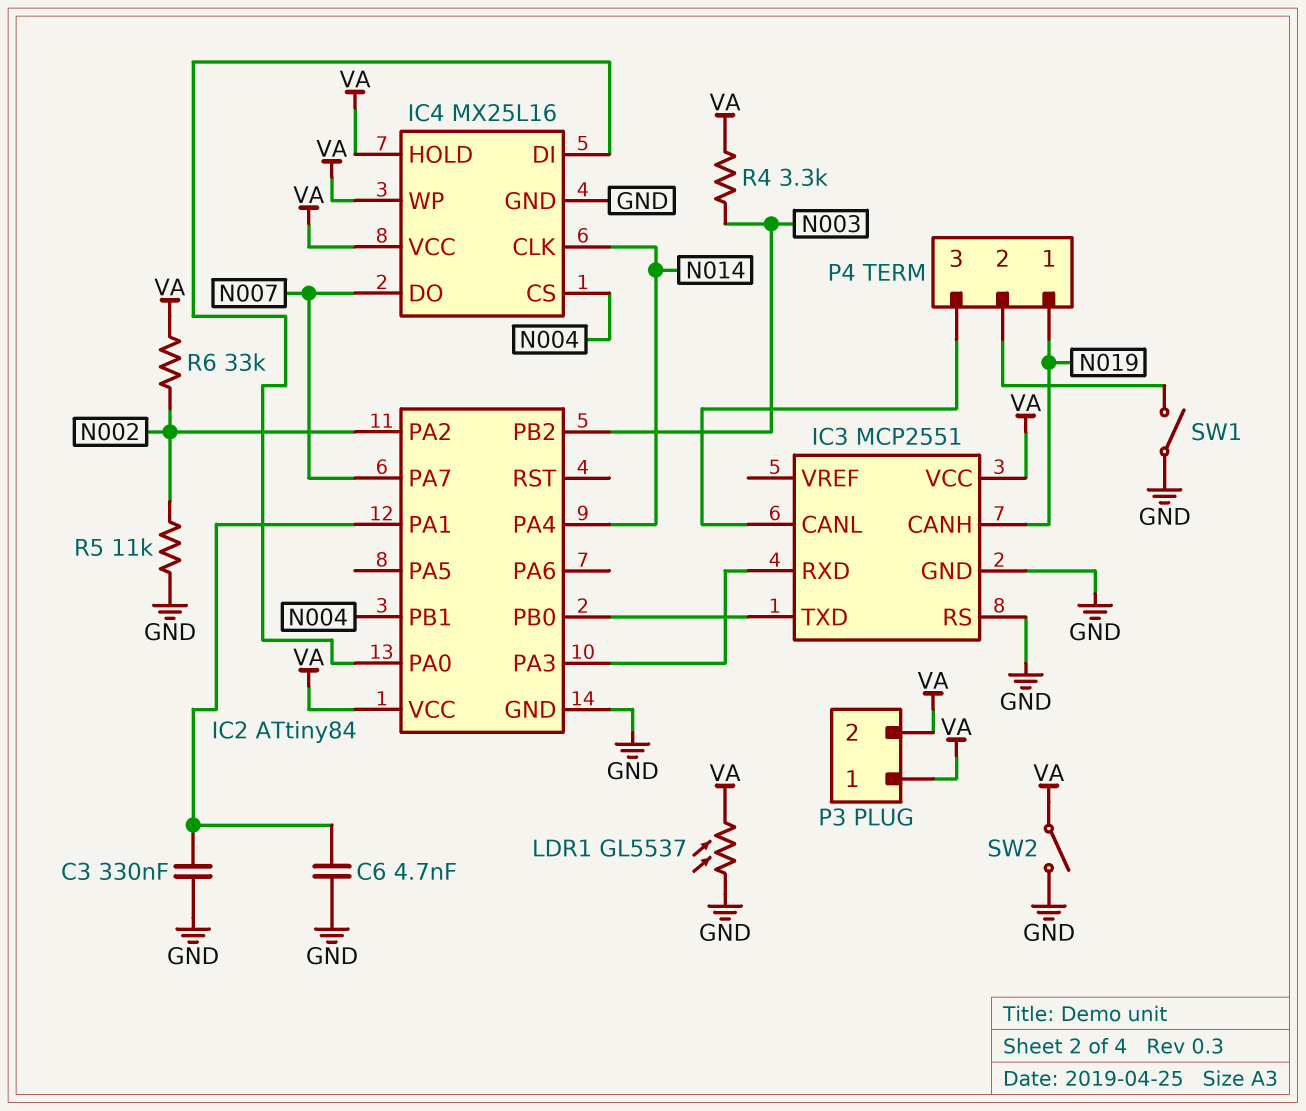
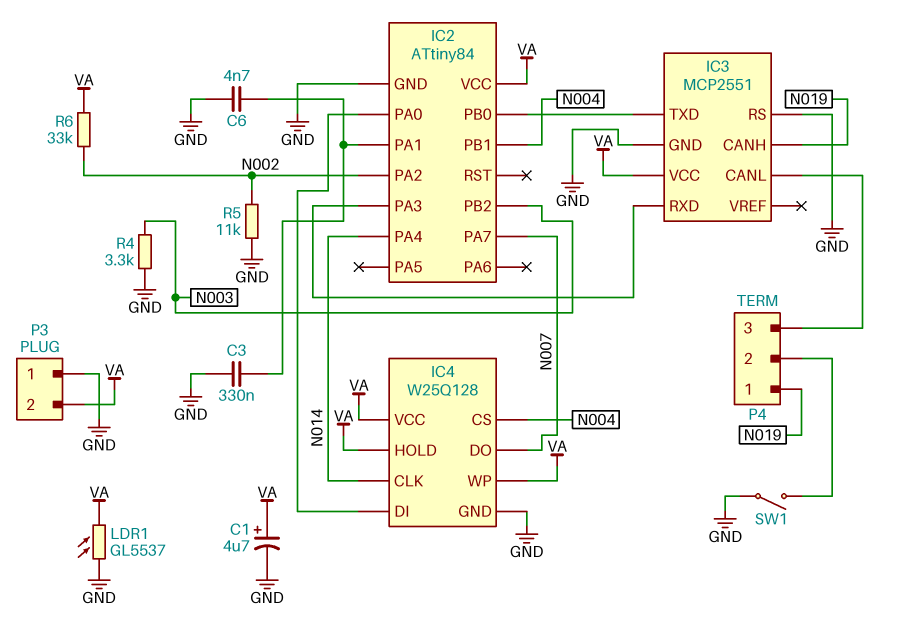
C1: none -> 4.7uF (plus VA, minus GND)
IC4: MX25L16 -> W25Q128
P3 pin 1: VA -> GND
R4: 3.3k (N003, VA) -> 3.3k (GND, N003)
SW2: switch (GND, VA) -> none

